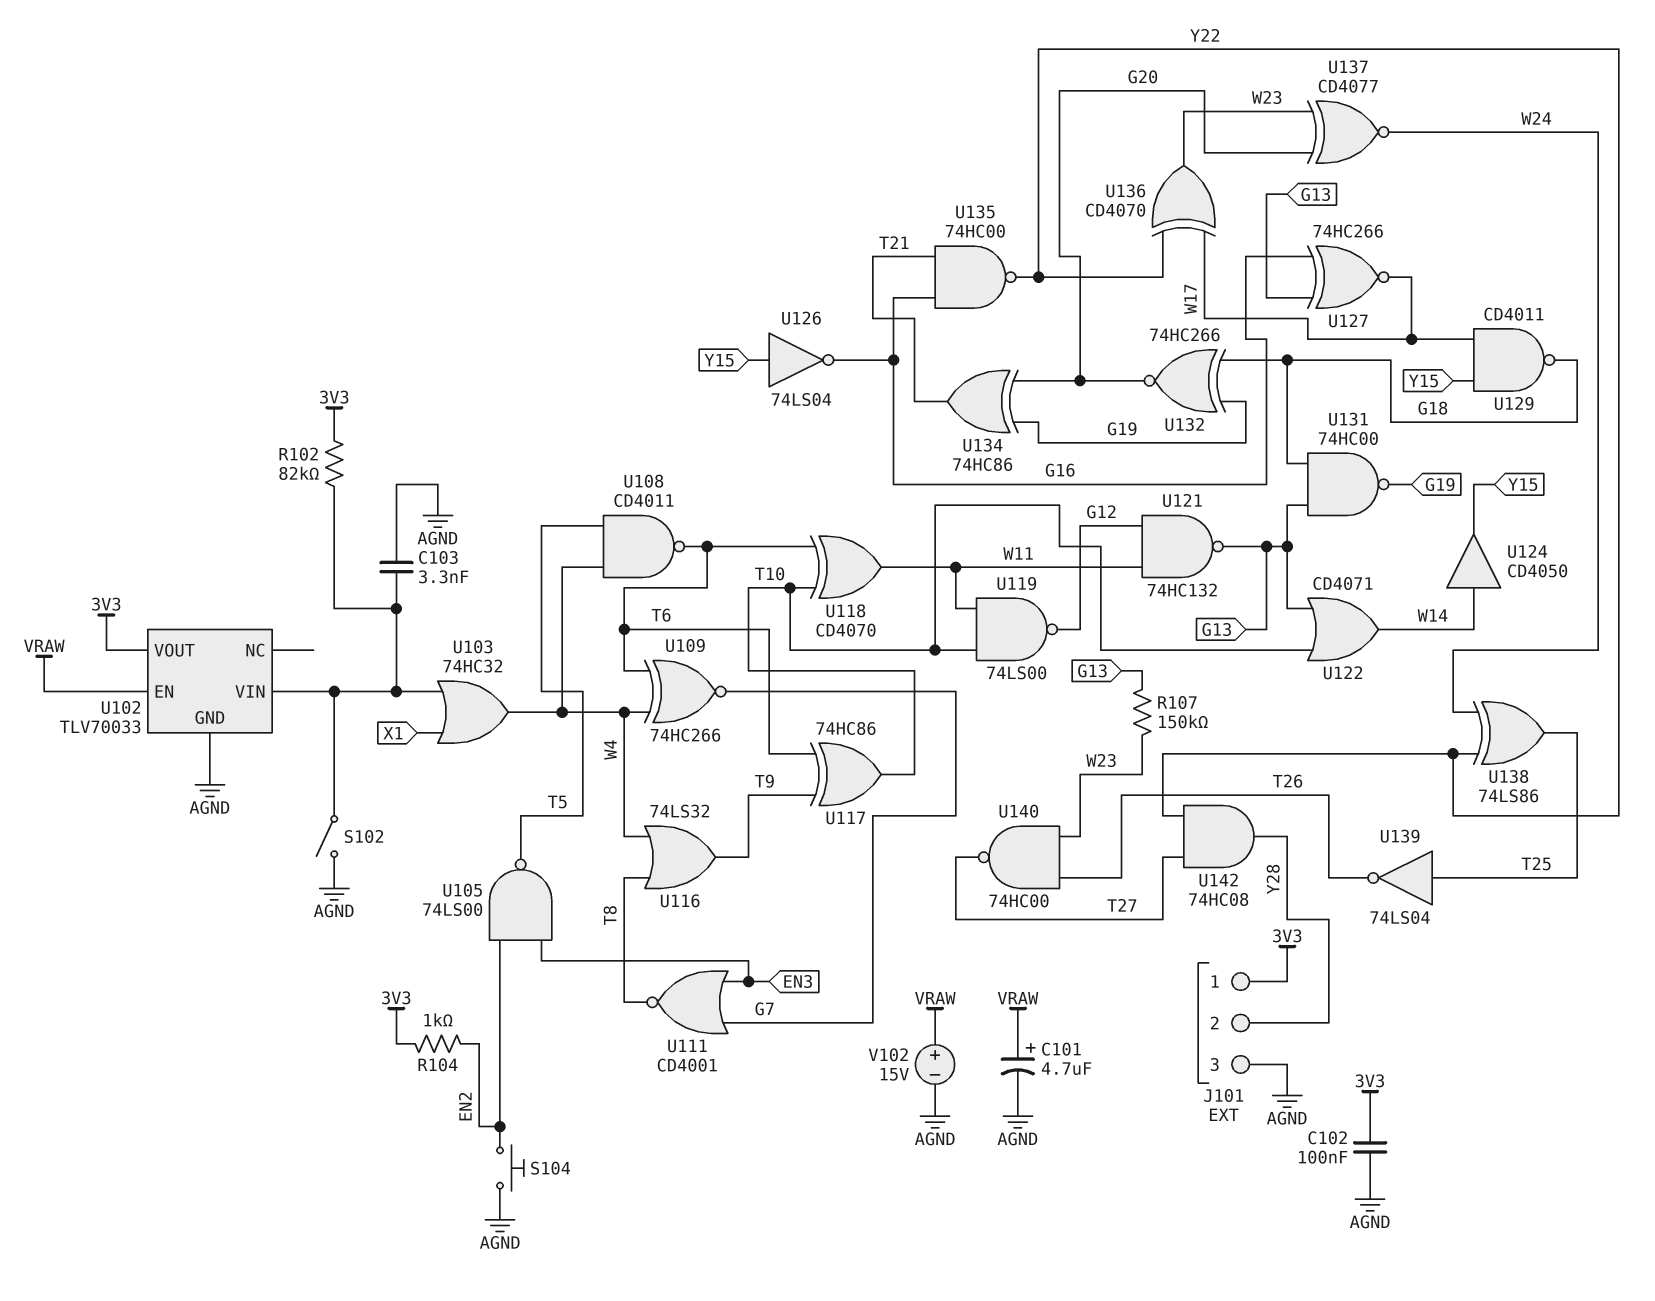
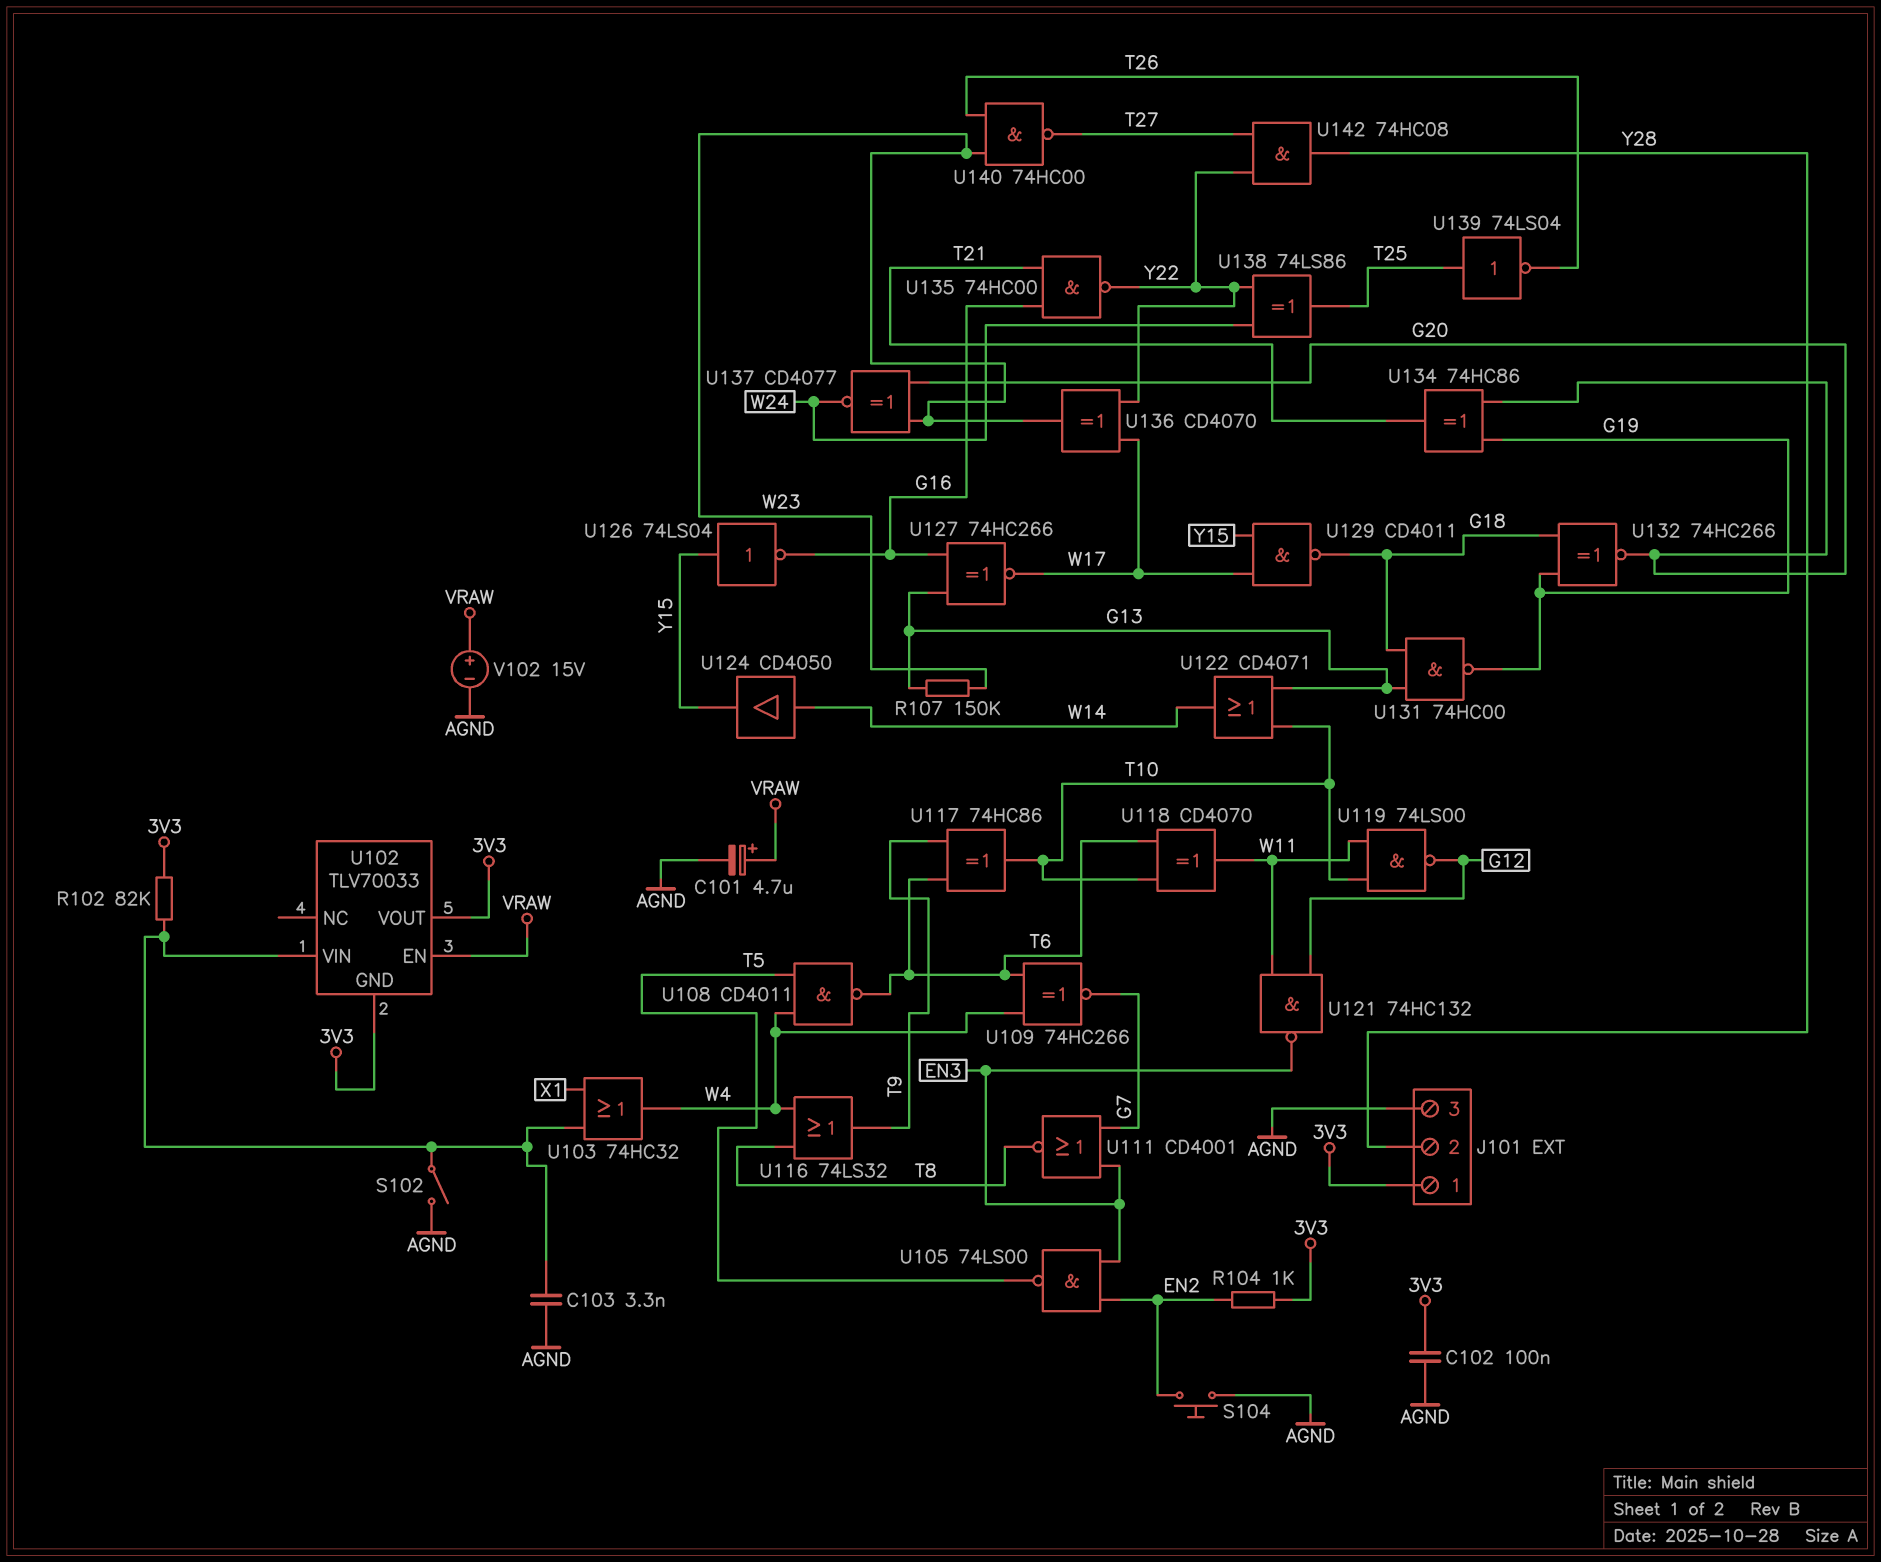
U102 pin GND: AGND -> 3V3
U121: NAND 74HC132 (in G12, in W11, out G13) -> NAND 74HC132 (in G12, in W11, out EN3)

